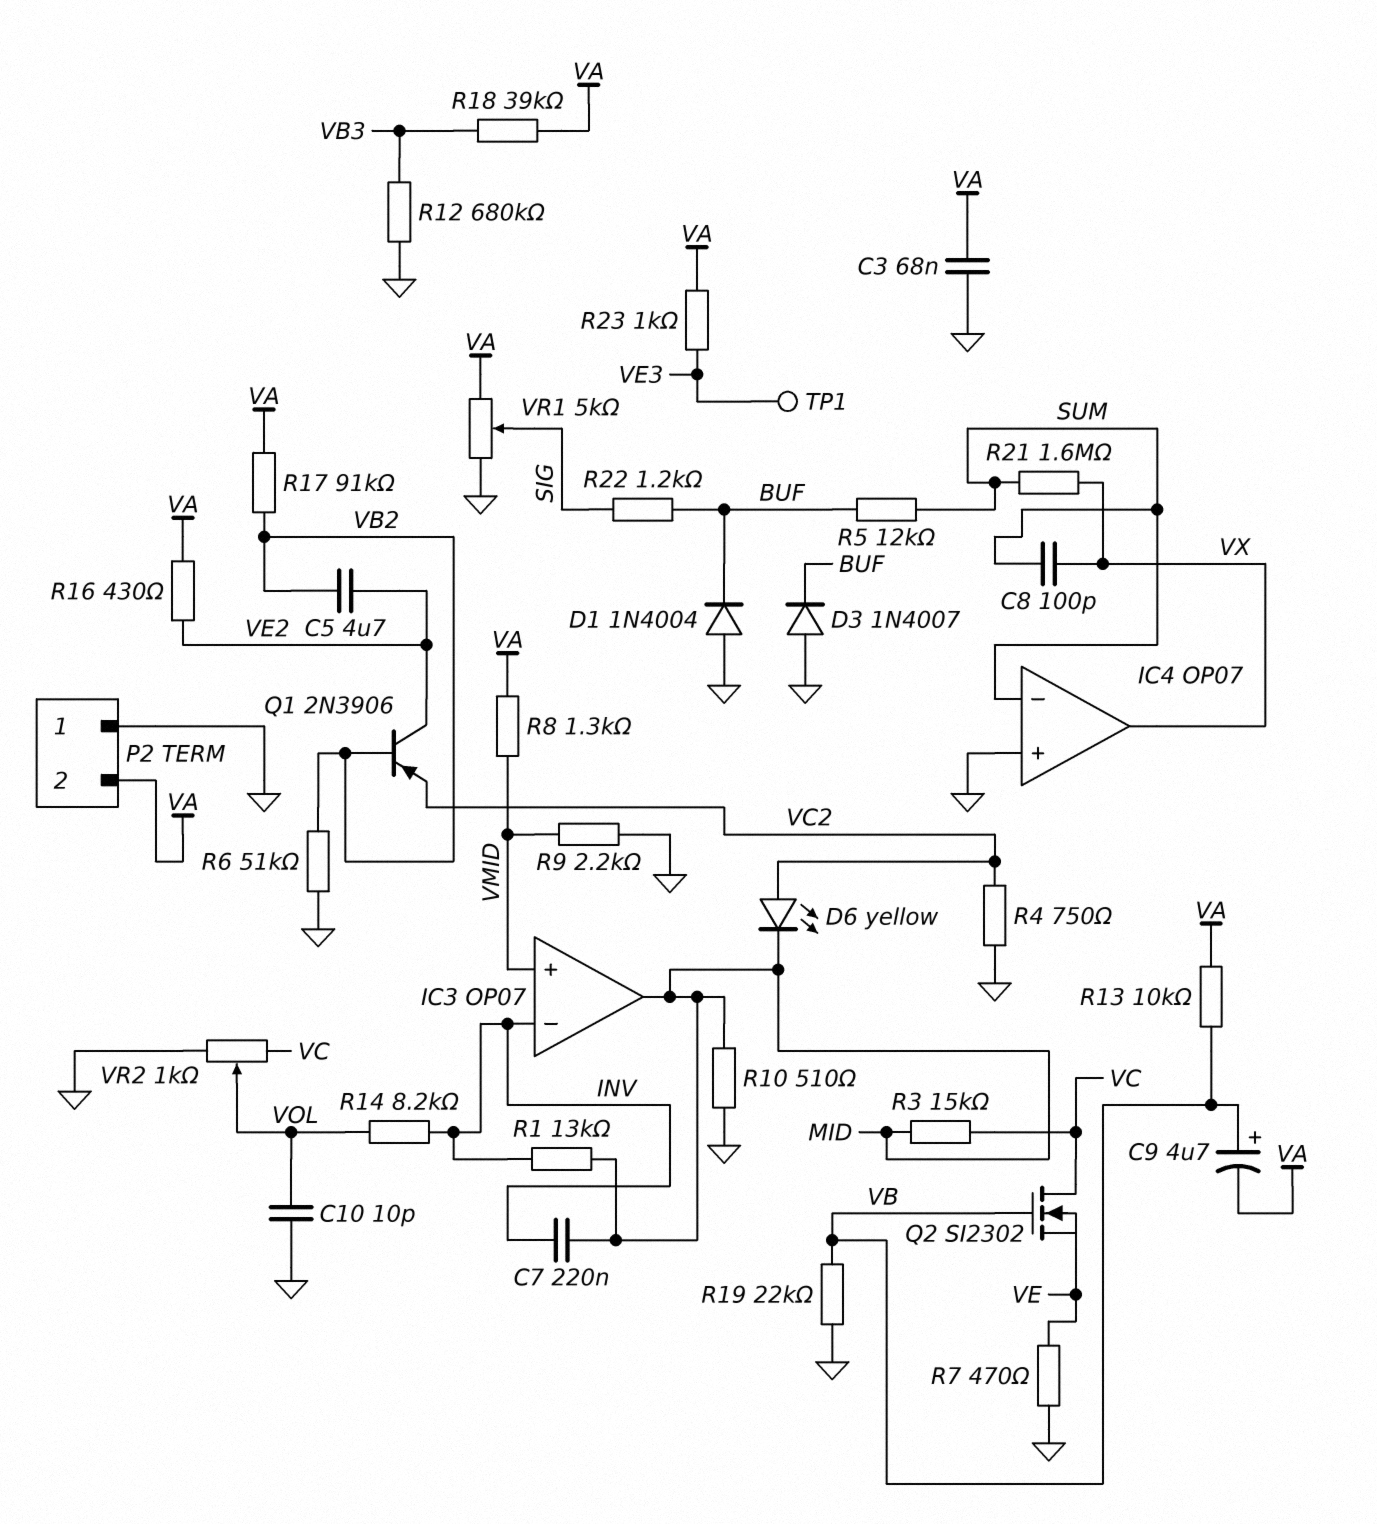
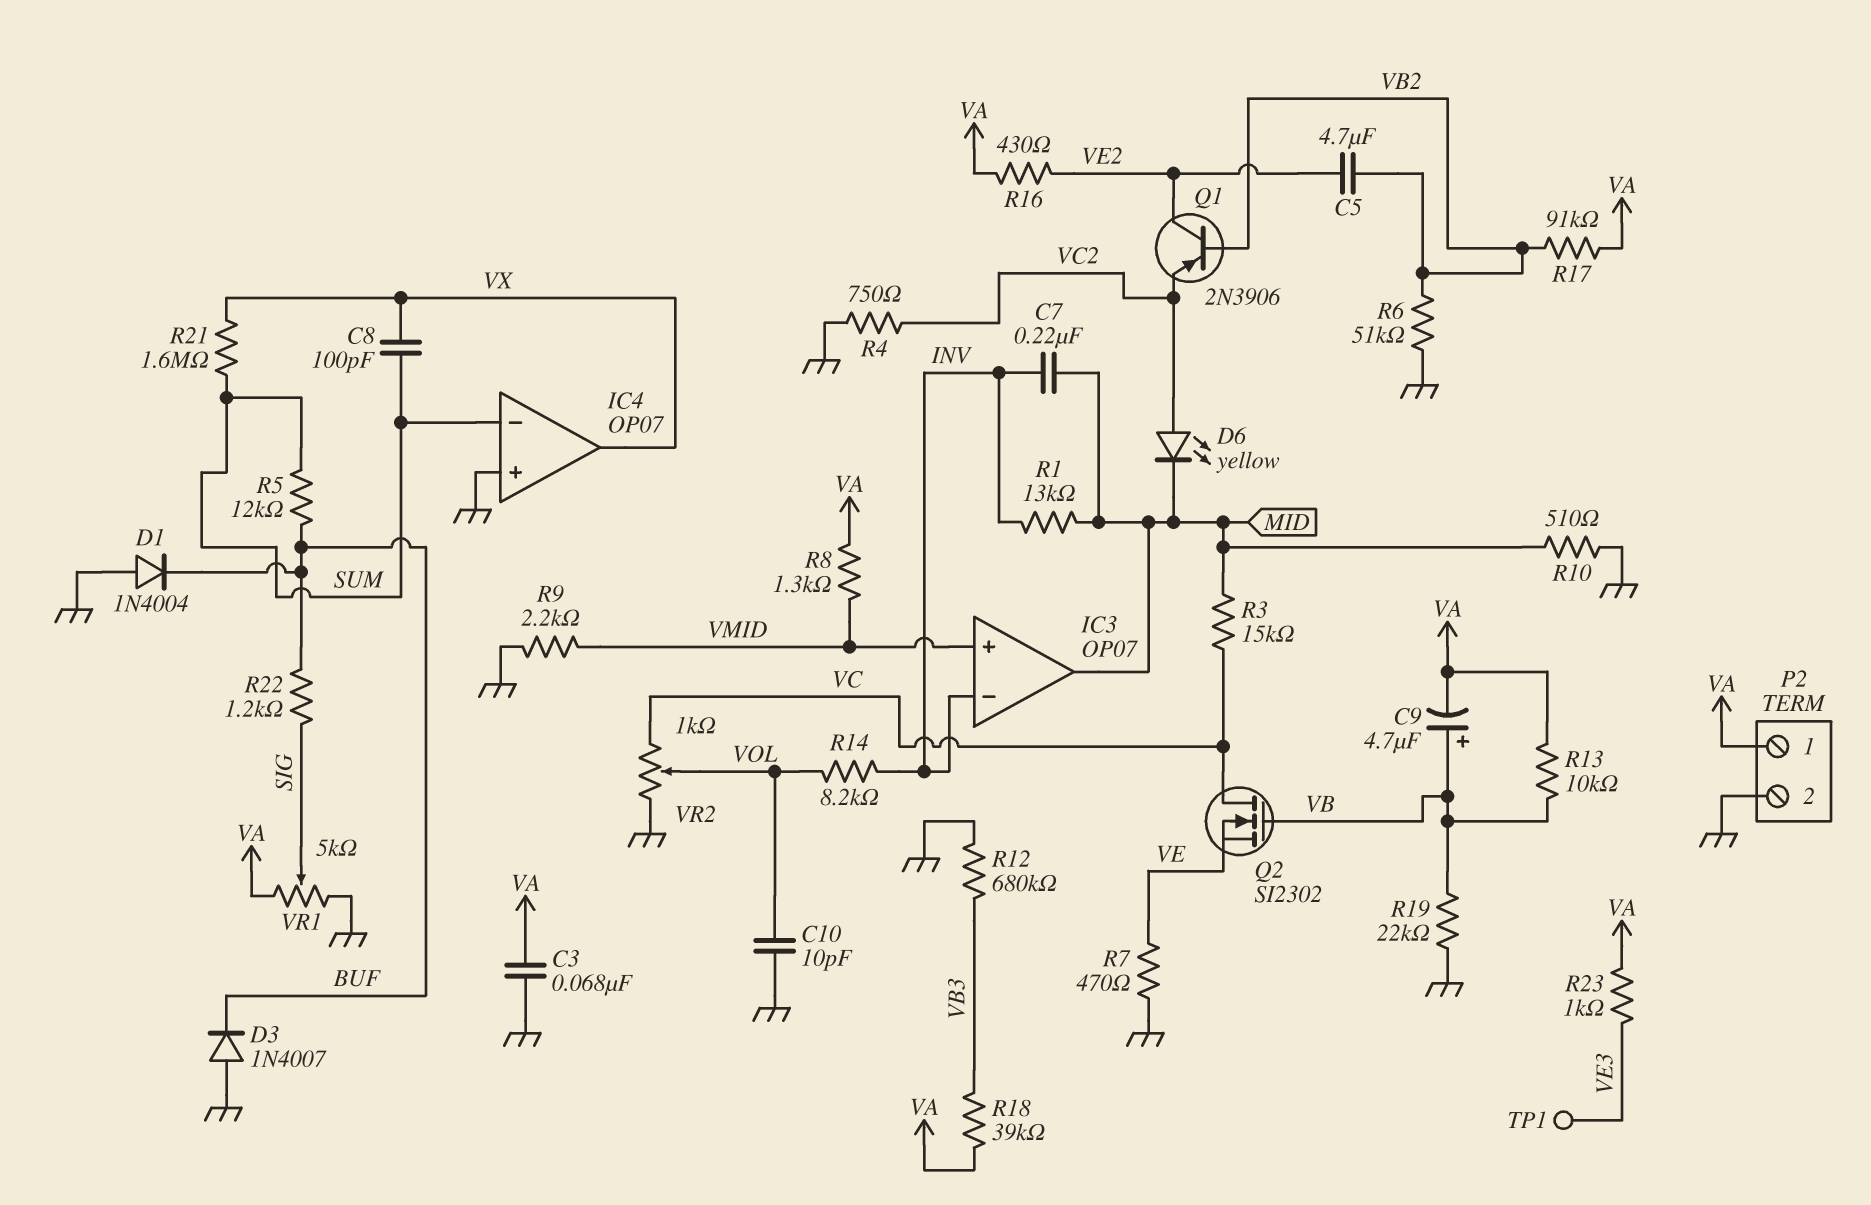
P2 pin 1: GND -> VA
P2 pin 2: VA -> GND

